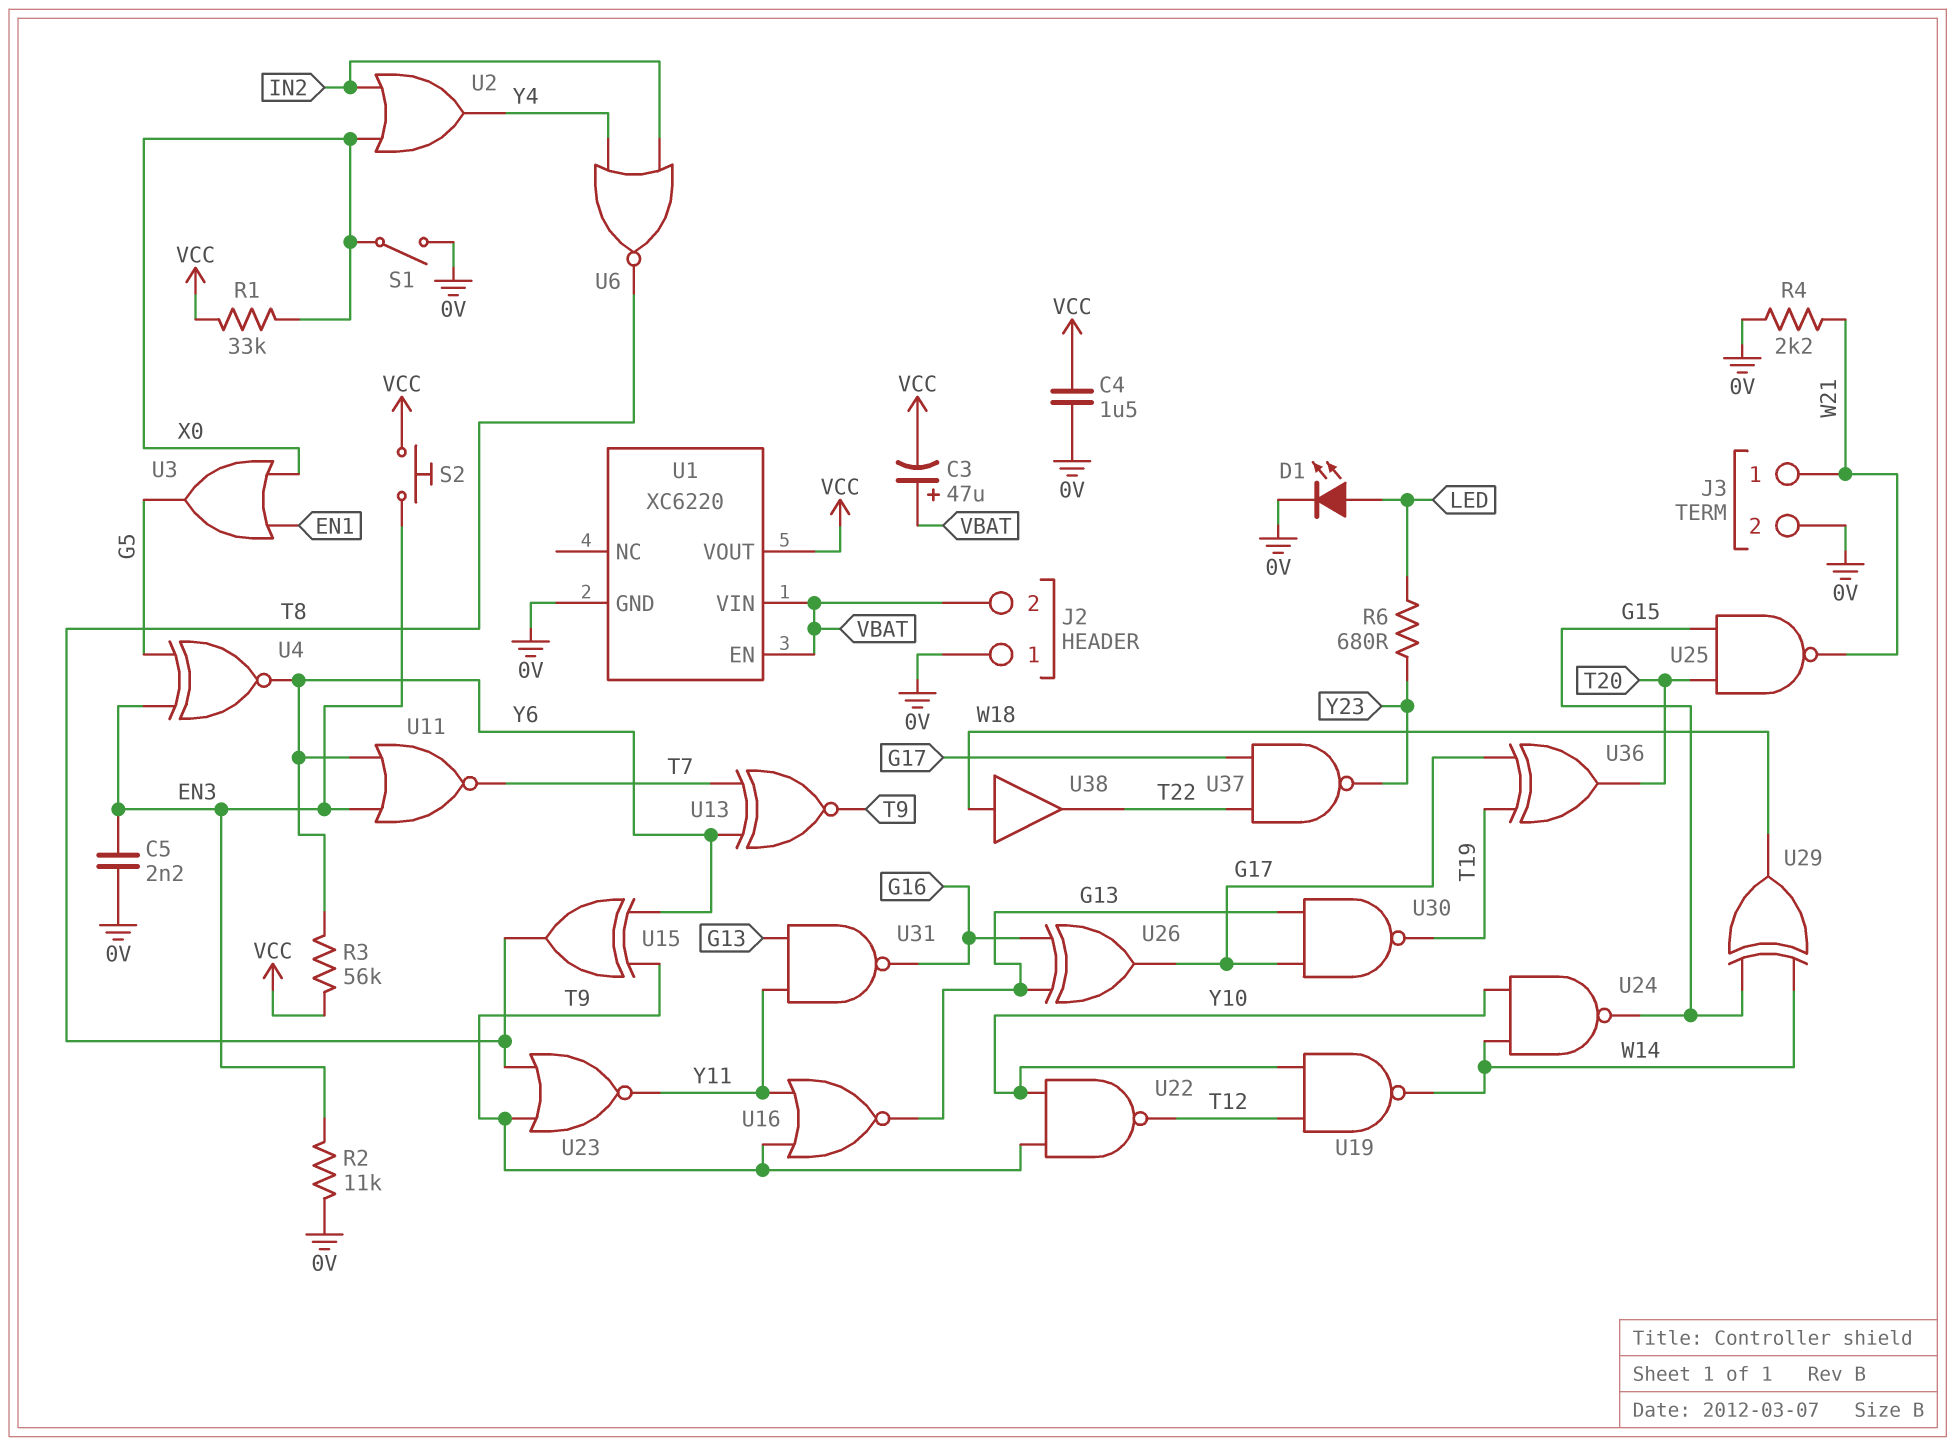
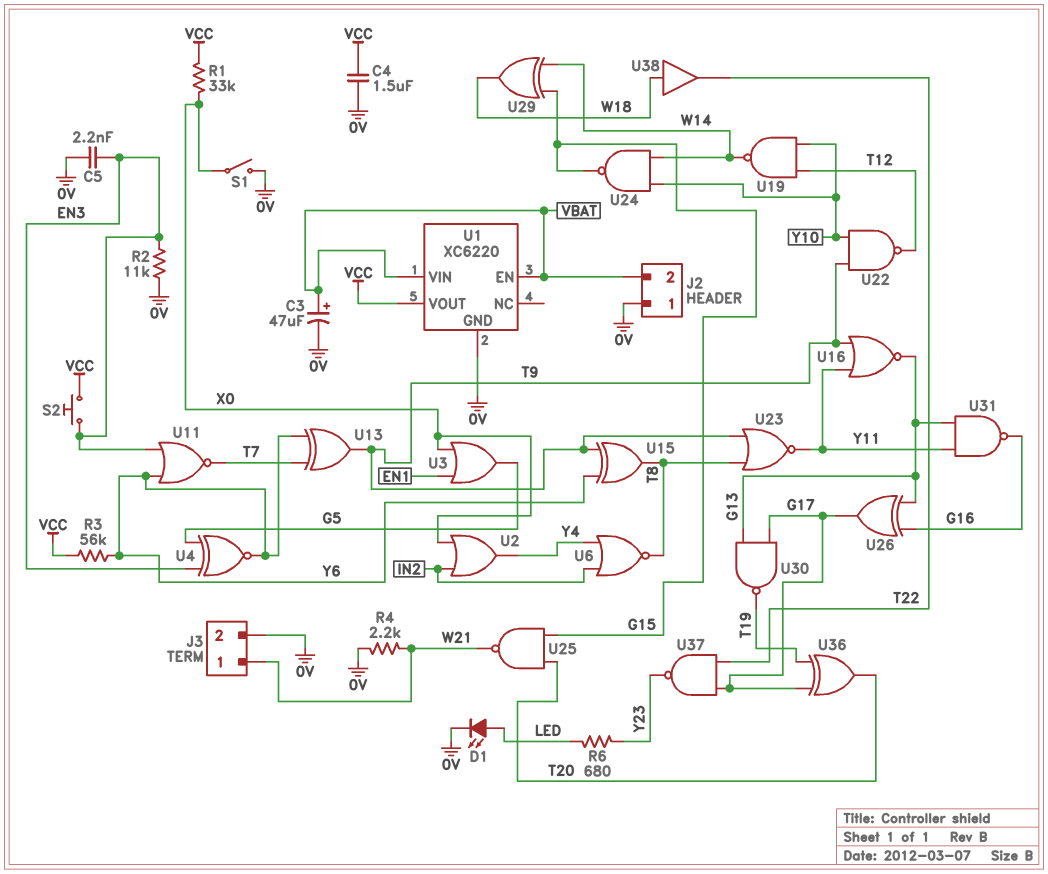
C3: 47uF (plus VBAT, minus VCC) -> 47uF (plus VBAT, minus 0V)
U13: XNOR (in T7, in Y6, out T9) -> XOR (in T7, in Y6, out T9)

